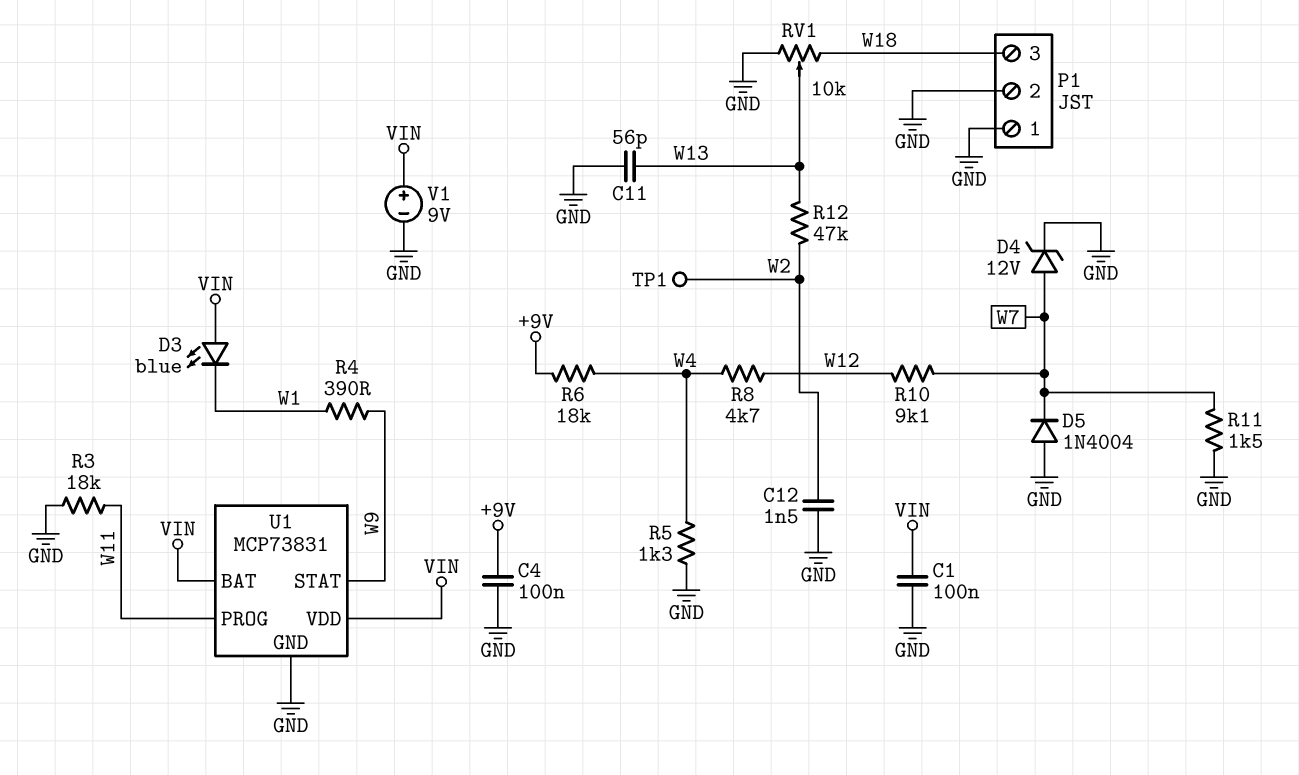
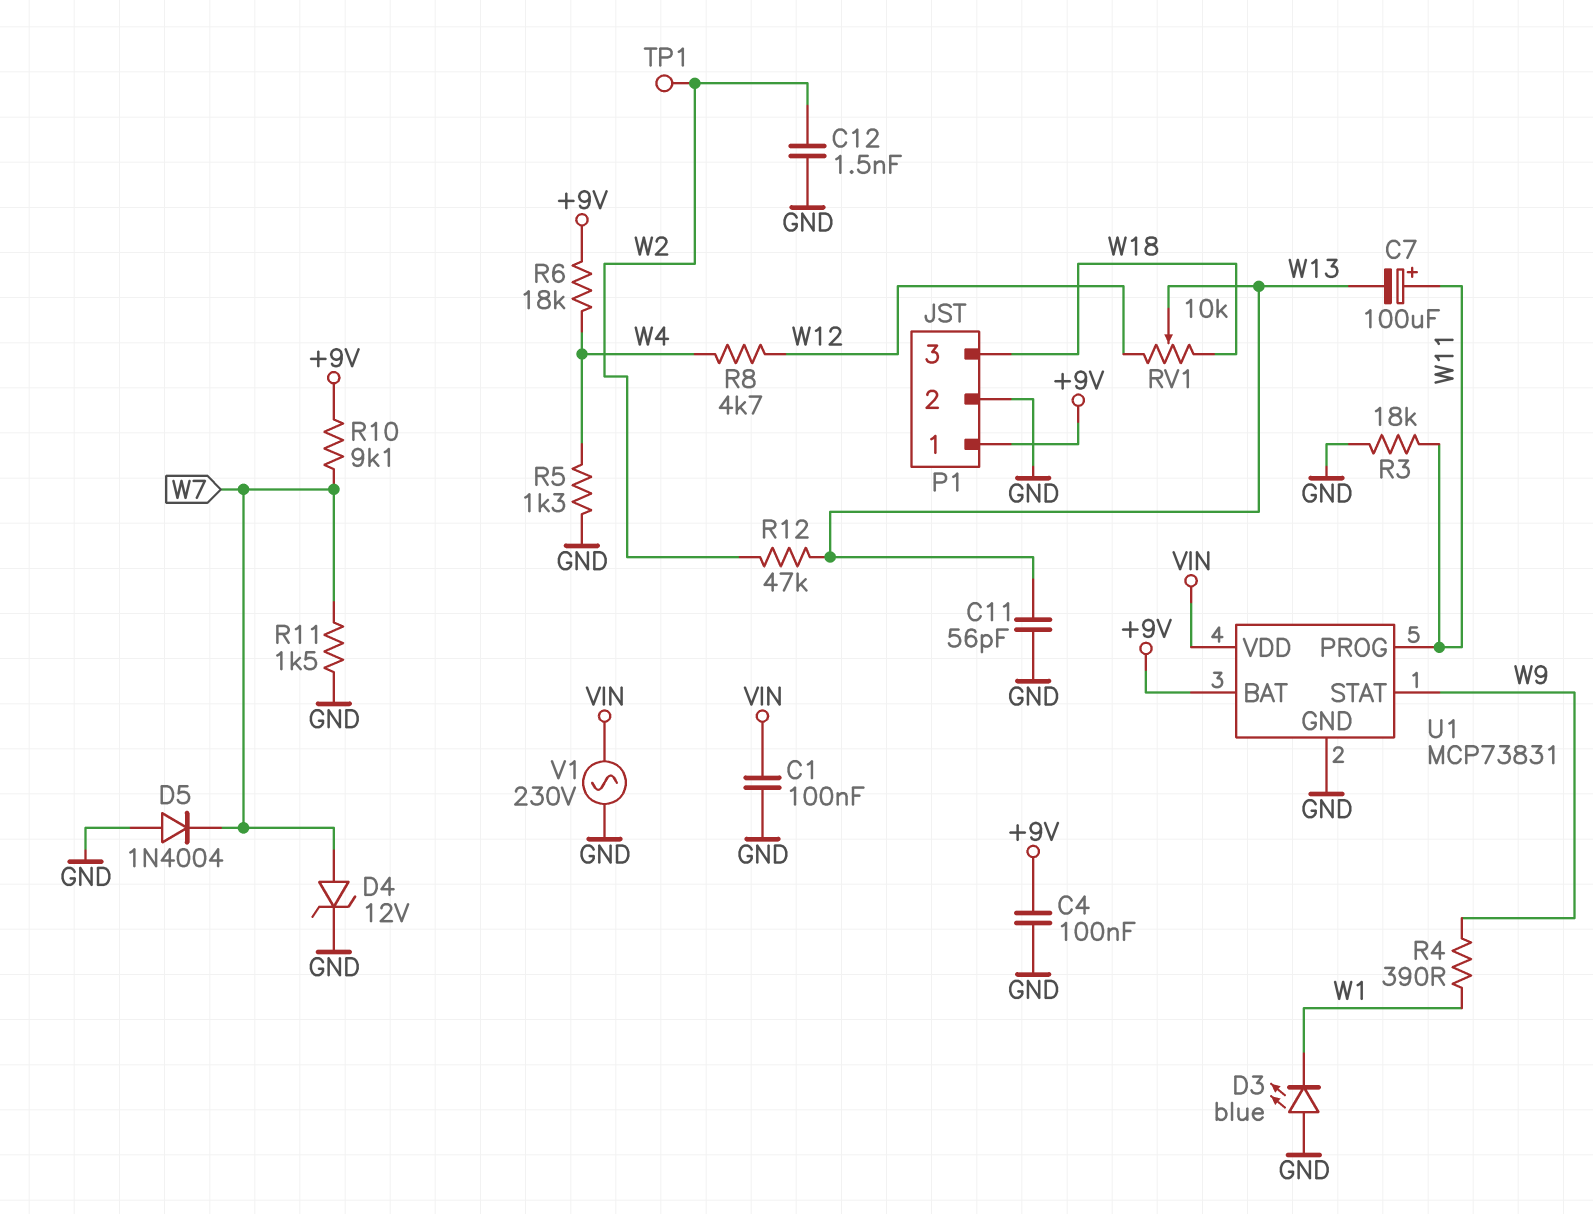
C7: none -> 100uF (plus W11, minus W13)
D3: LED blue (A VIN, K W1) -> LED blue (A GND, K W1)
P1 pin 1: GND -> +9V
R10: 9.1k (W7, W12) -> 9.1k (+9V, W7)
RV1: 10k (GND, W18, wiper W13) -> 10k (W12, W18, wiper W13)
U1 pin BAT: VIN -> +9V
V1: 9V (plus VIN, minus GND) -> AC 230V (GND, VIN)

